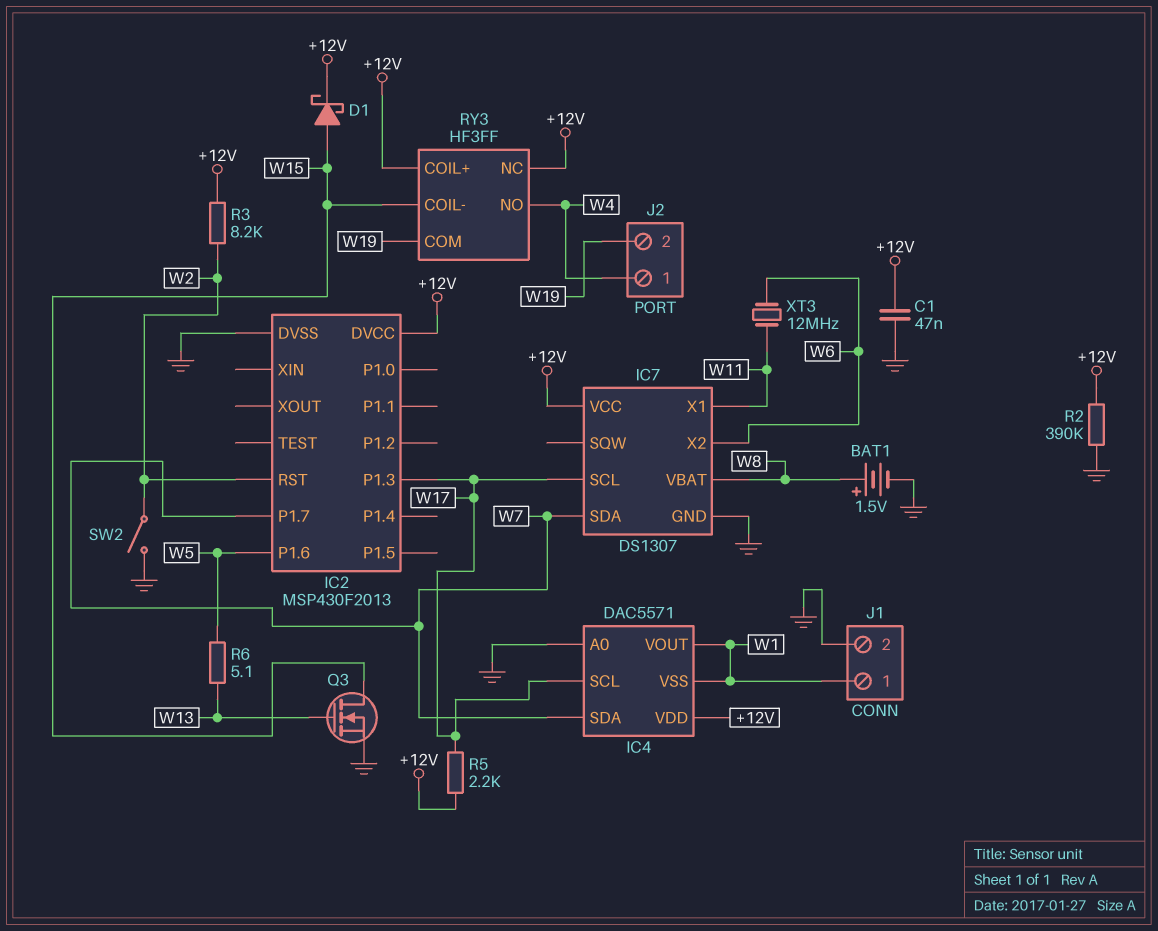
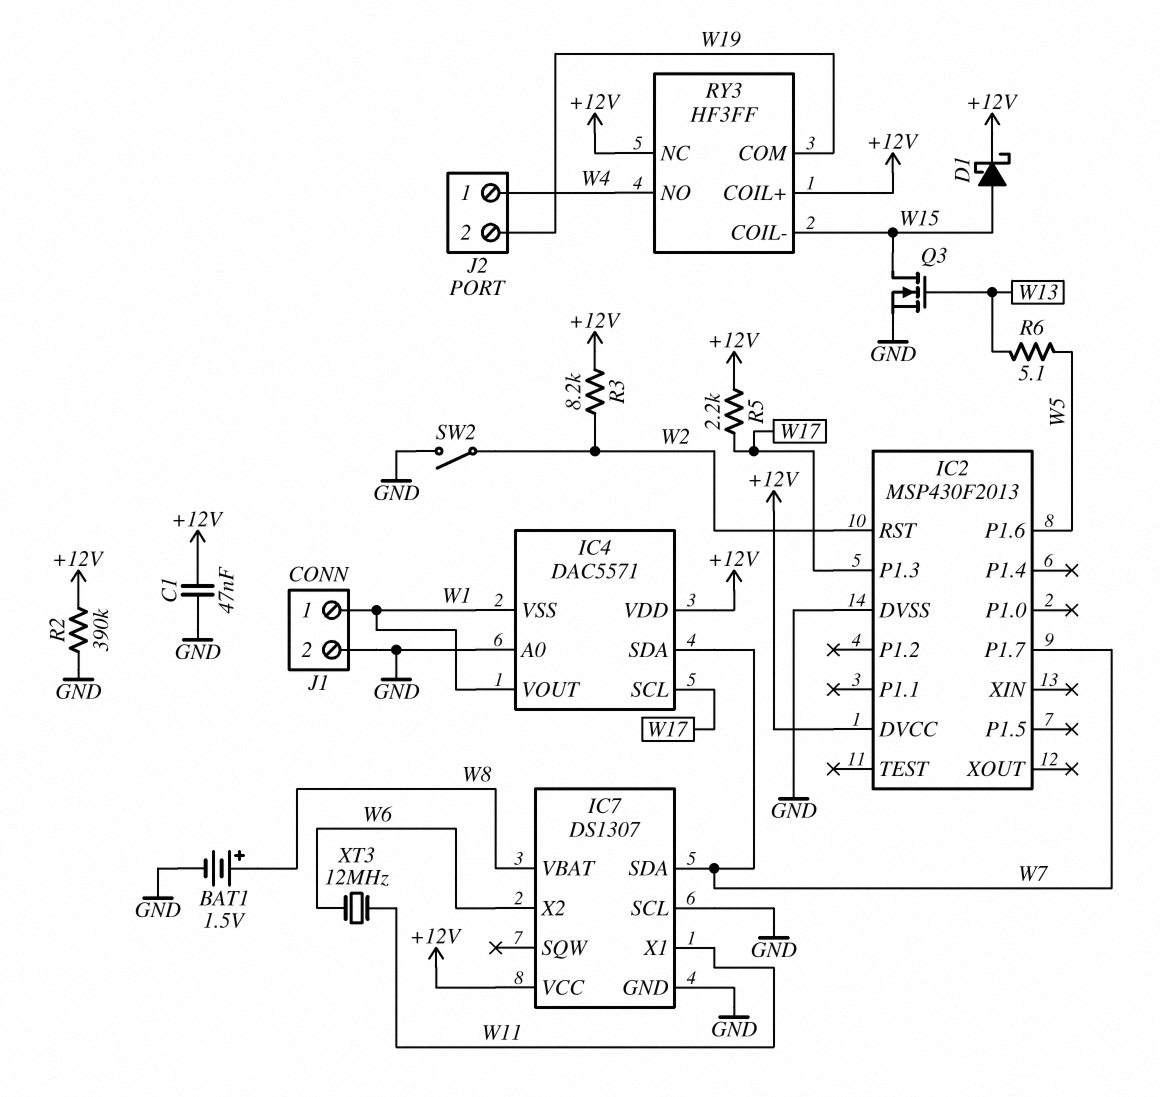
IC7 pin SCL: W17 -> GND

